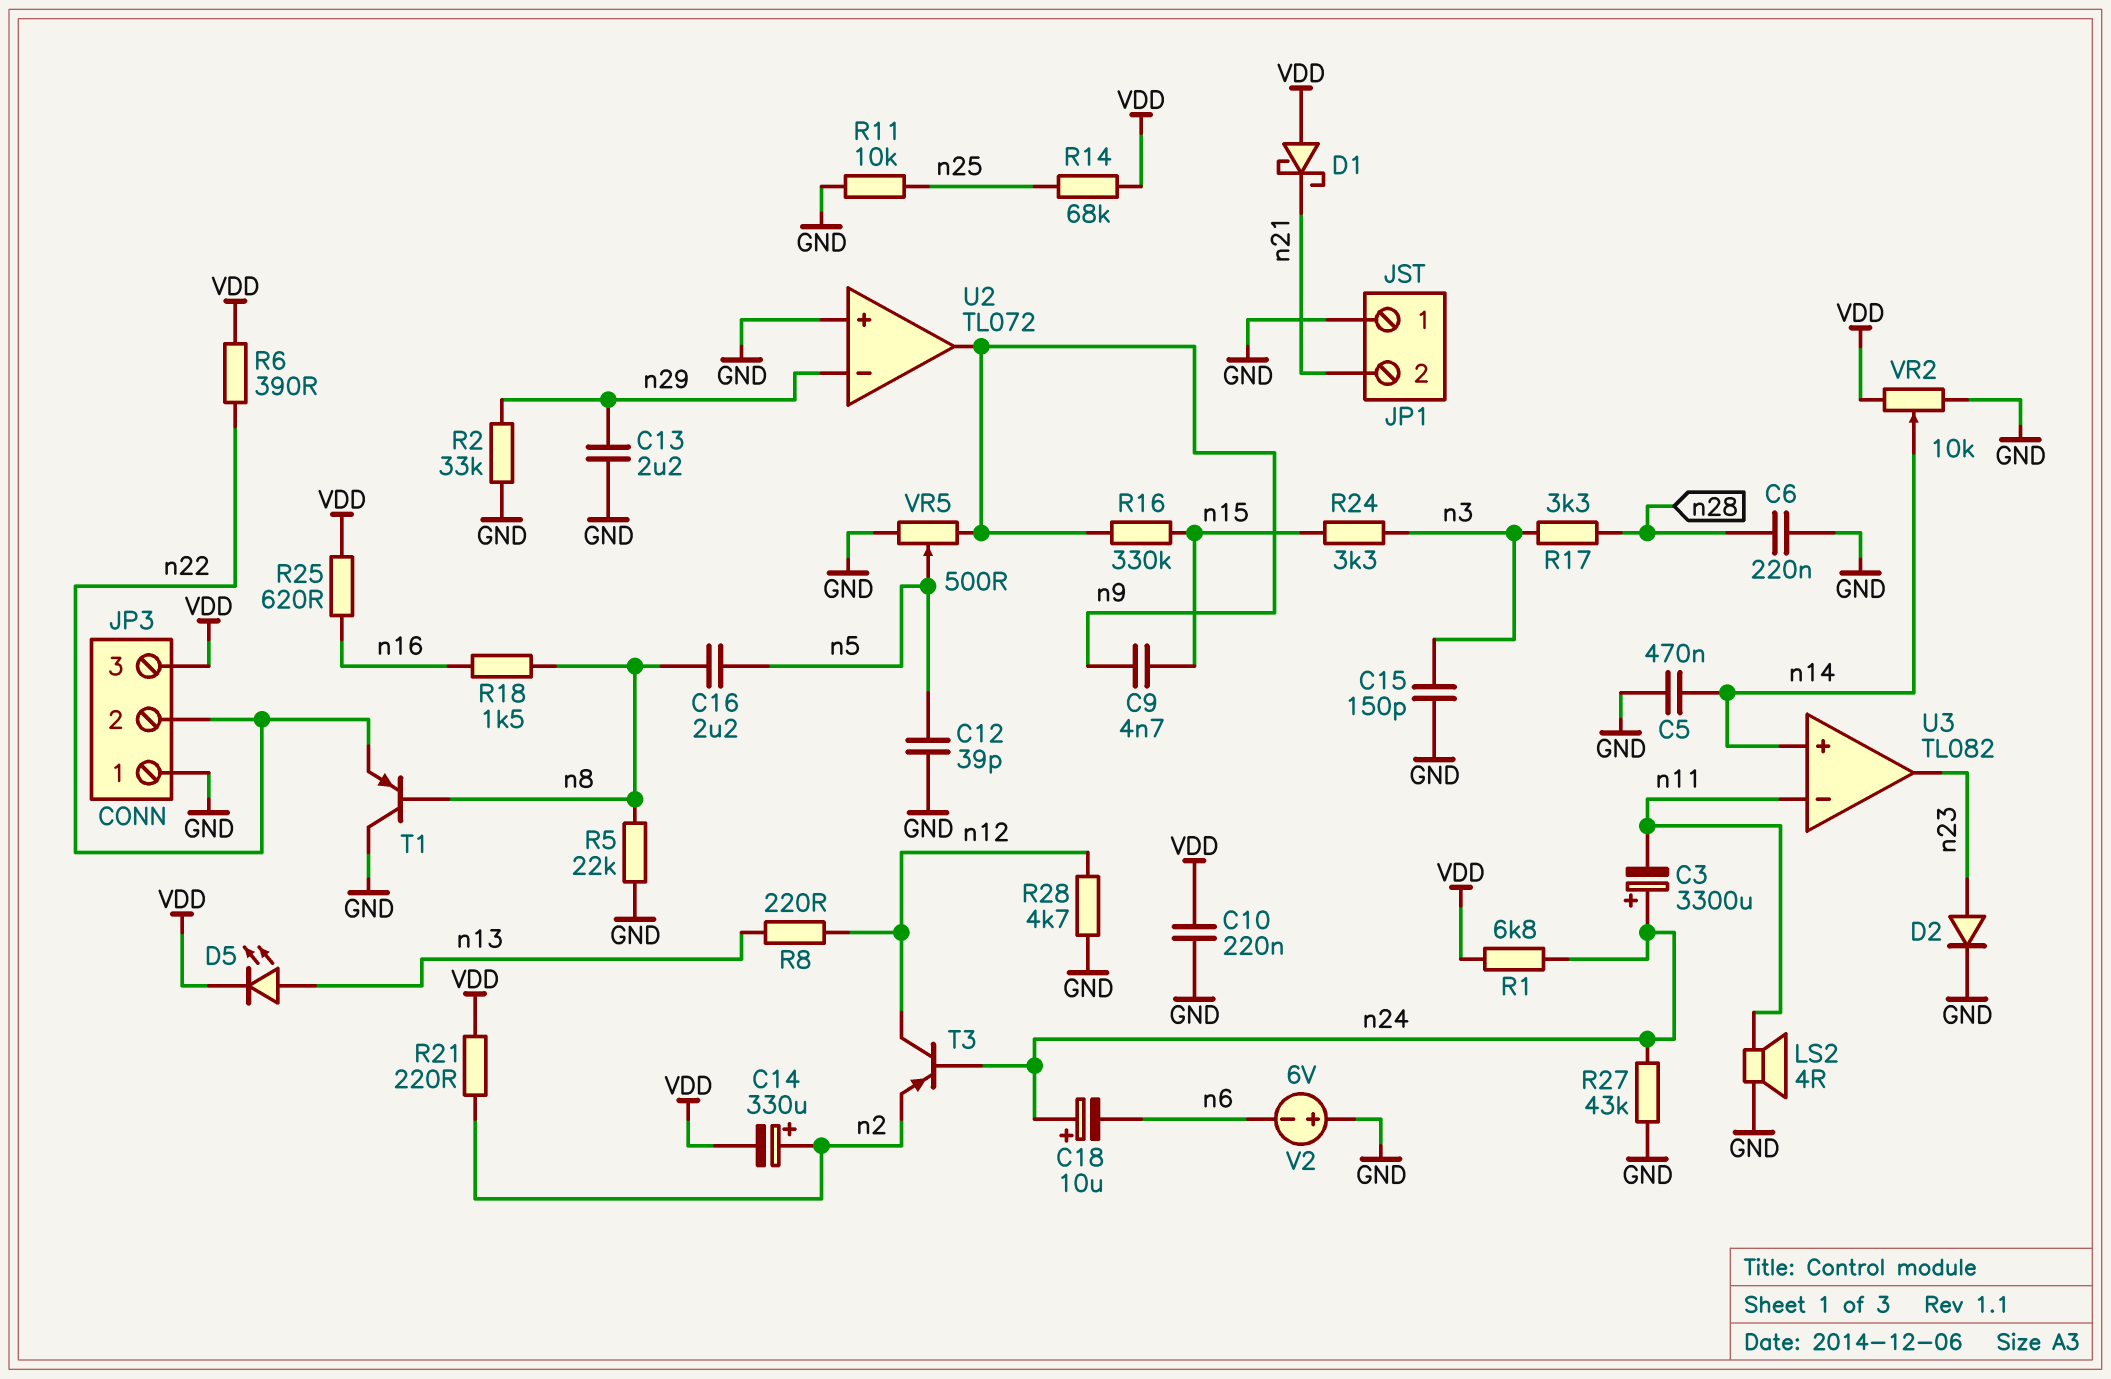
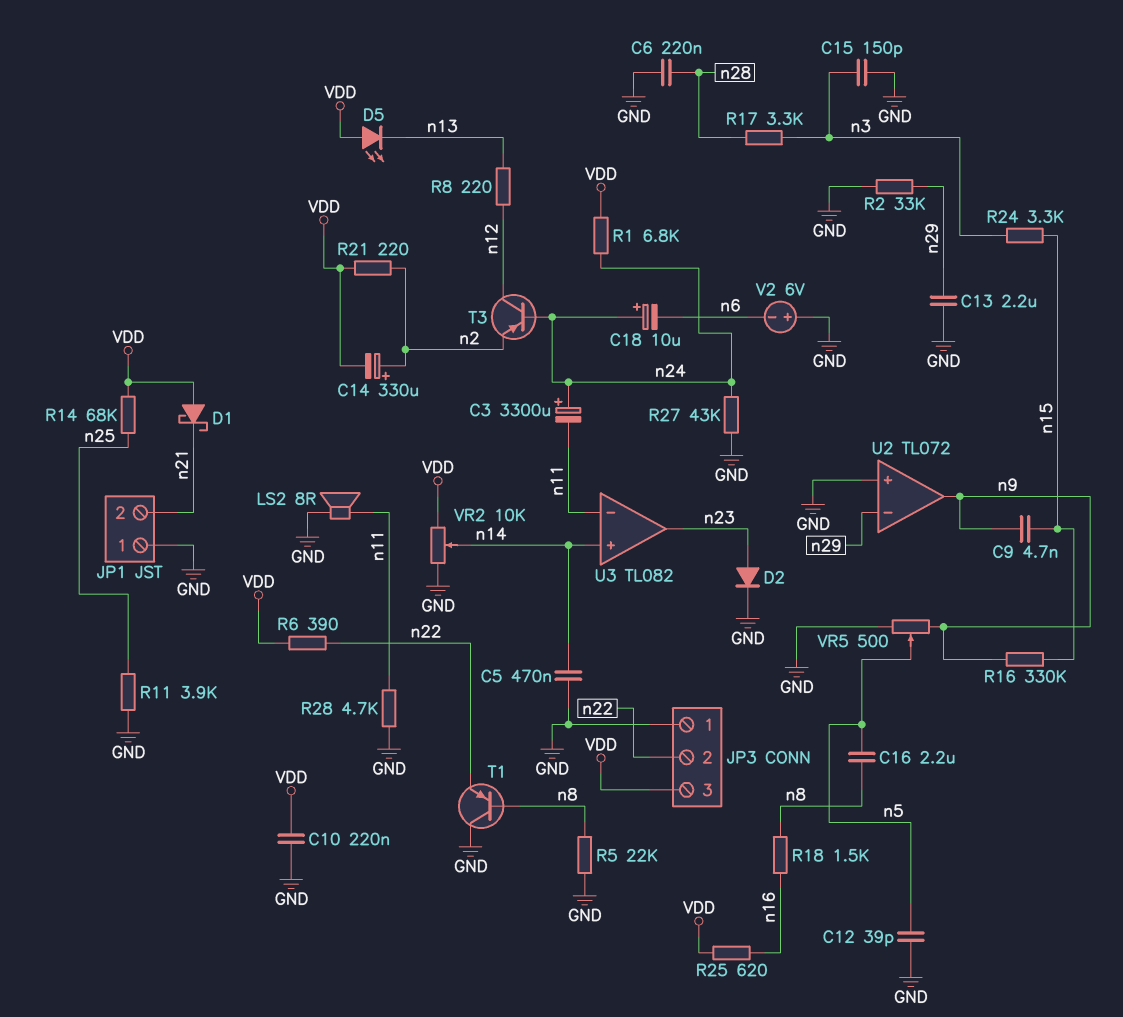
D5: LED (A n13, K VDD) -> LED (A VDD, K n13)
LS2: speaker 4R (GND, n11) -> speaker 8R (GND, n11)
R11: 10k (GND, n25) -> 3.9k (GND, n25)
R28: 4.7k (GND, n12) -> 4.7k (GND, n11)

